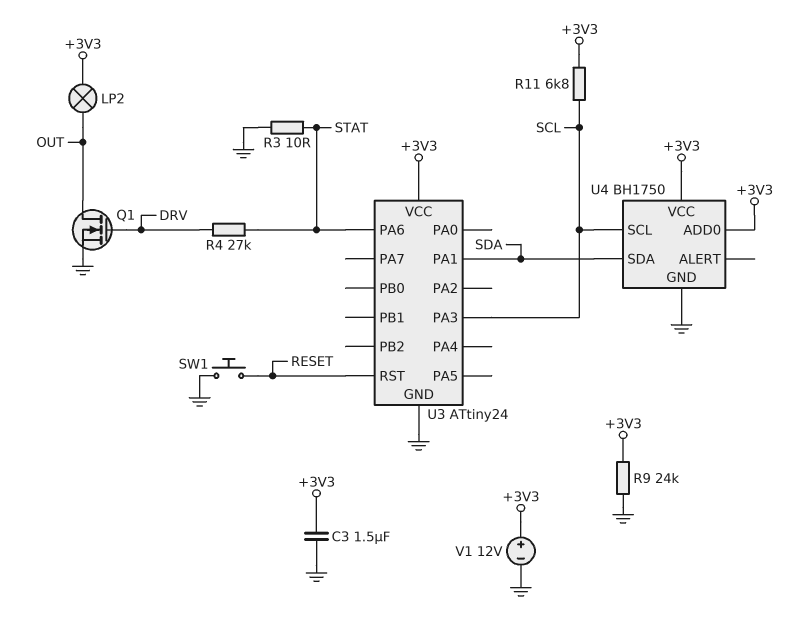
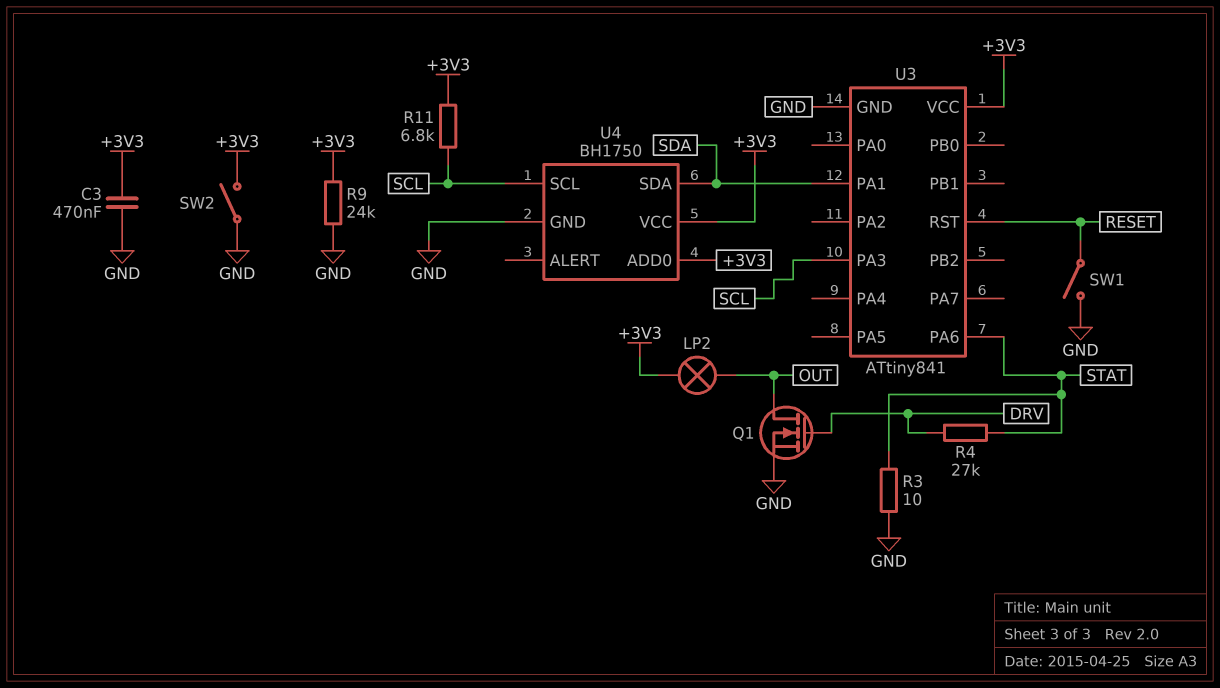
C3: 1.5uF (+3V3, GND) -> 470nF (+3V3, GND)
SW1: button (GND, RESET) -> switch (GND, RESET)
SW2: none -> switch (+3V3, GND)
U3: ATtiny24 -> ATtiny841
V1: 12V (plus +3V3, minus GND) -> none

